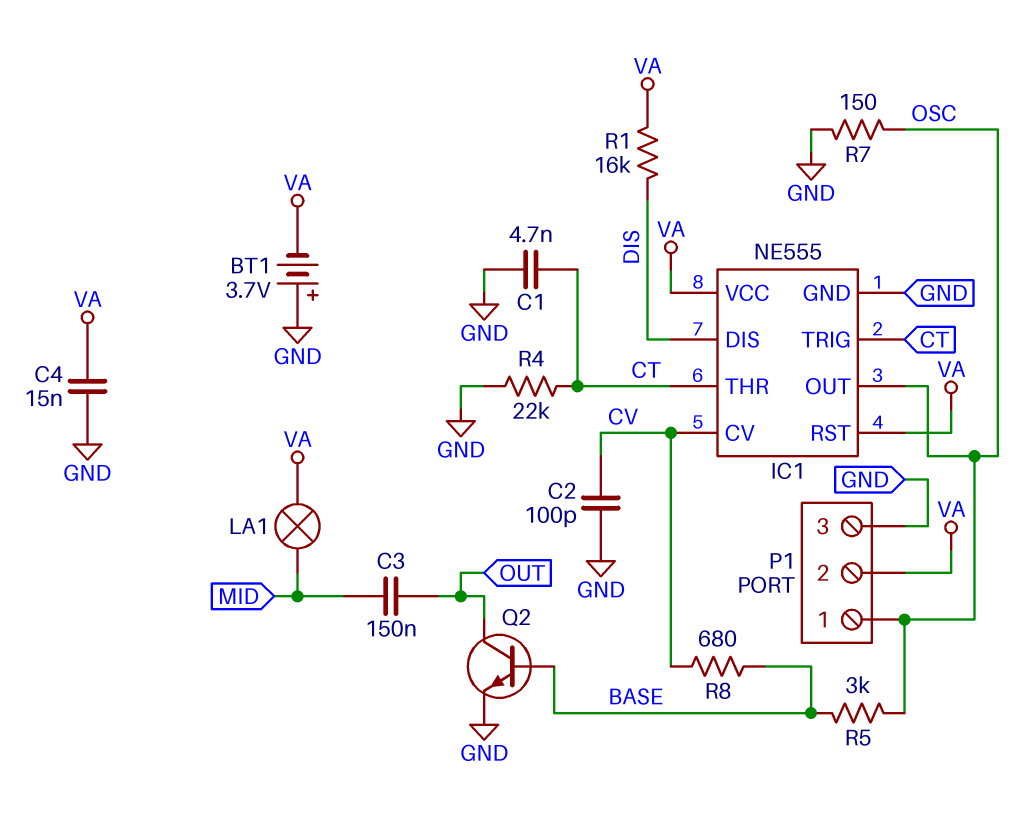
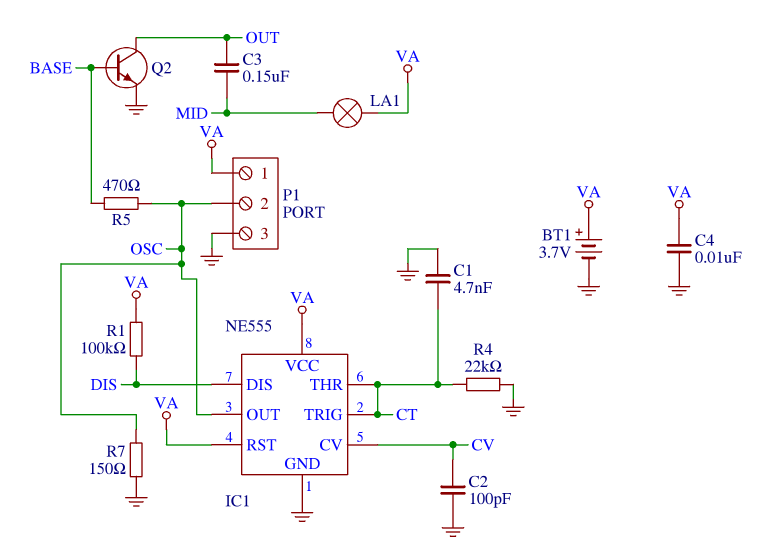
BT1: 3.7V (plus GND, minus VA) -> 3.7V (plus VA, minus GND)
C4: 15nF (GND, VA) -> 10nF (GND, VA)
P1 pin 1: OSC -> VA
P1 pin 2: VA -> OSC
R1: 16k (DIS, VA) -> 100k (DIS, VA)
R5: 3k (BASE, OSC) -> 470 (BASE, OSC)
R8: 680 (BASE, CV) -> none

